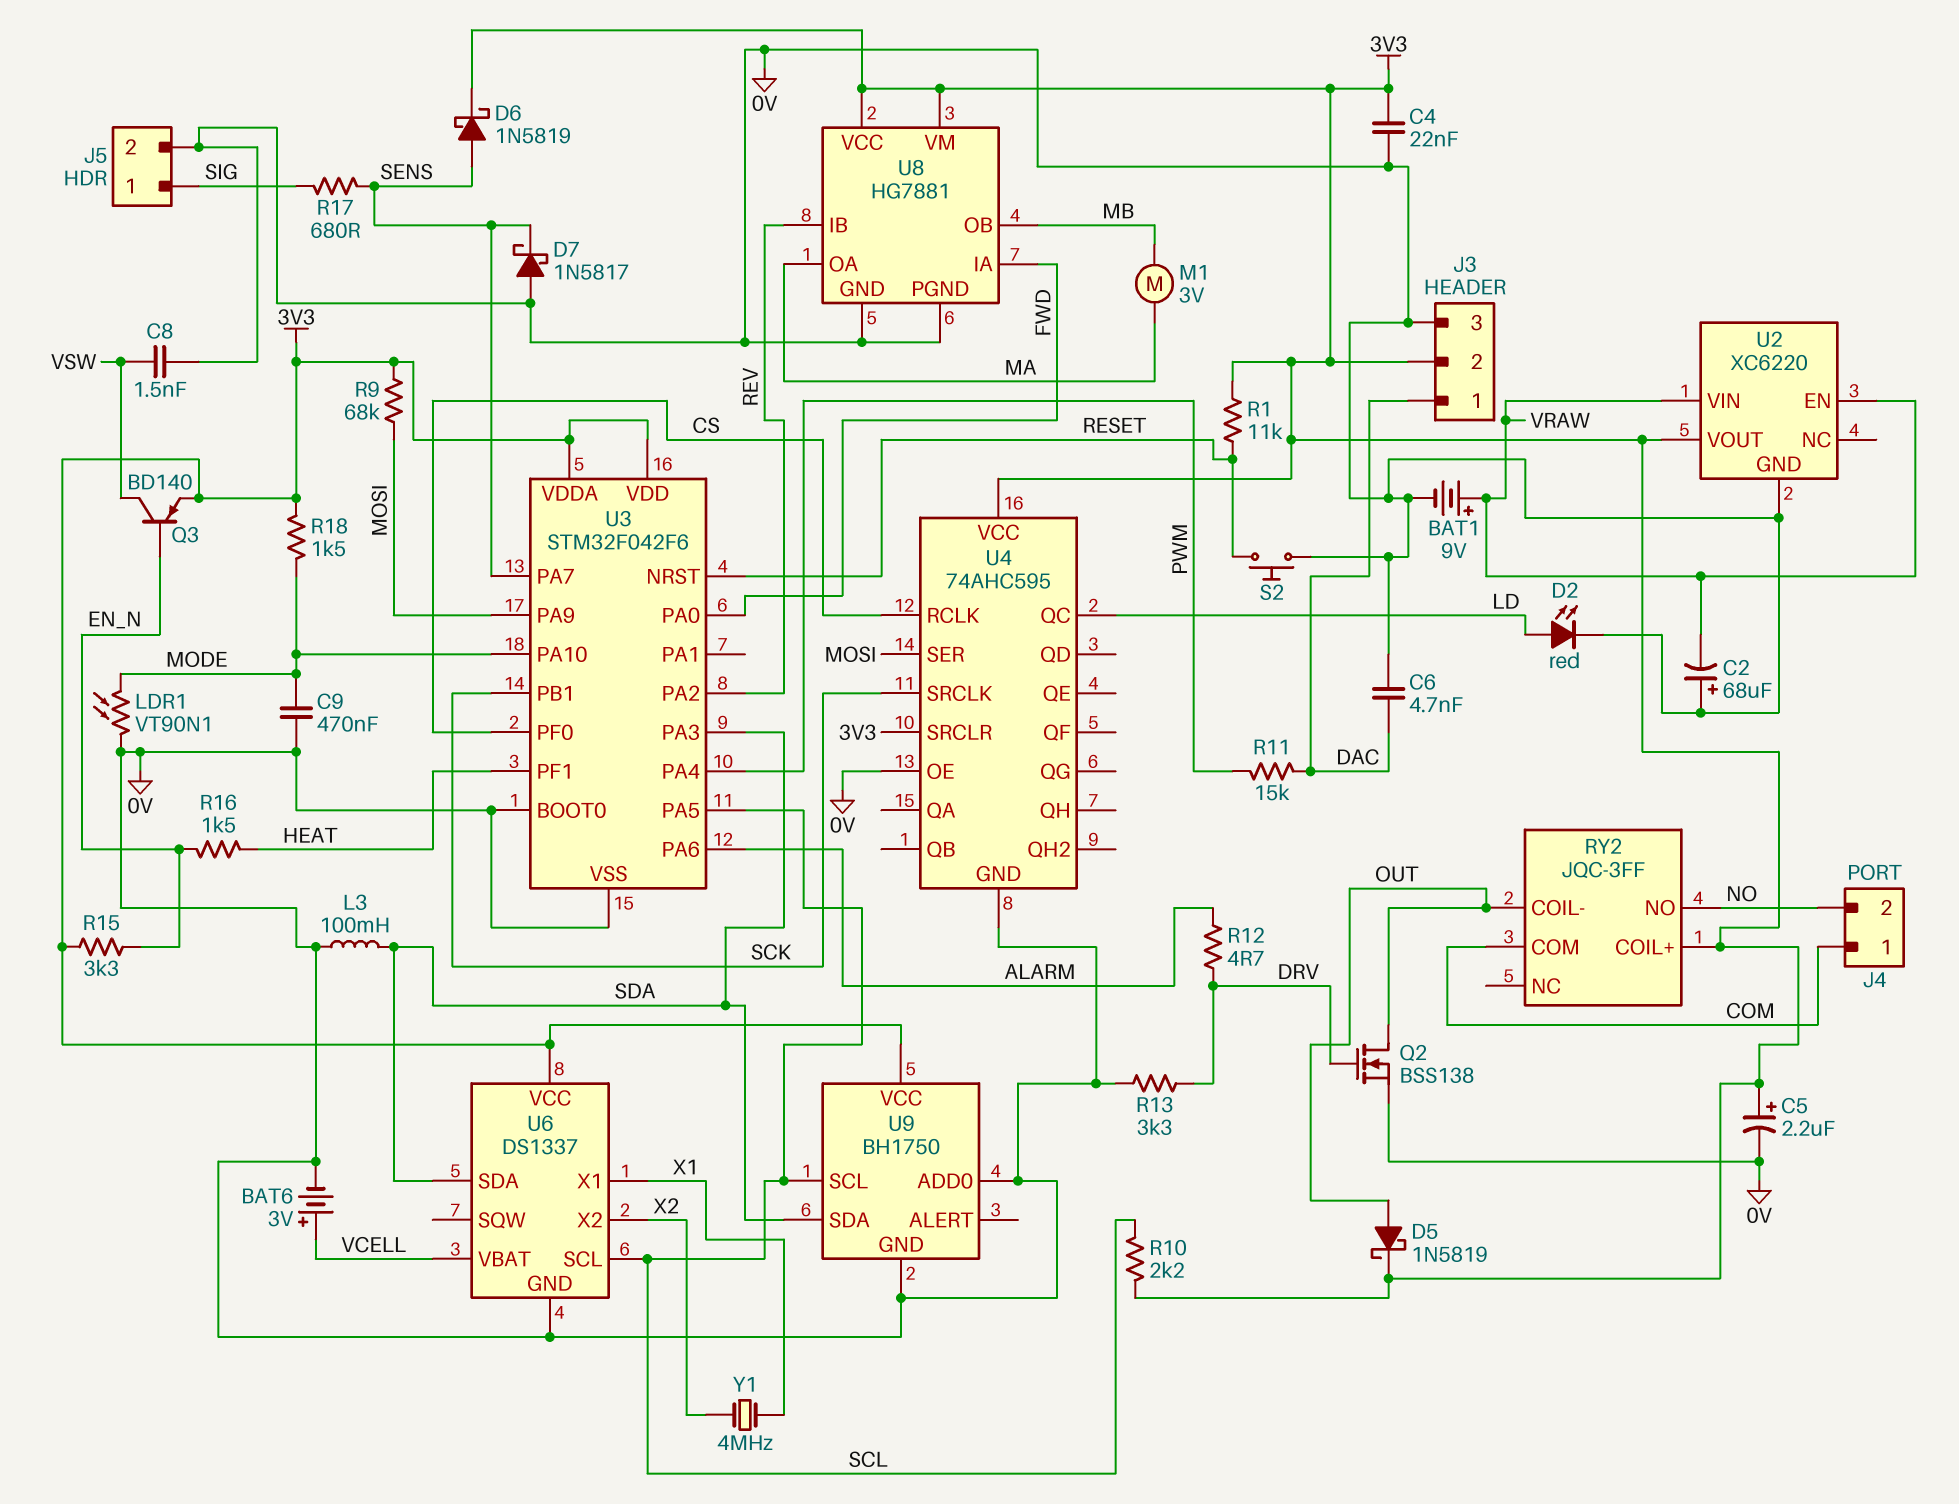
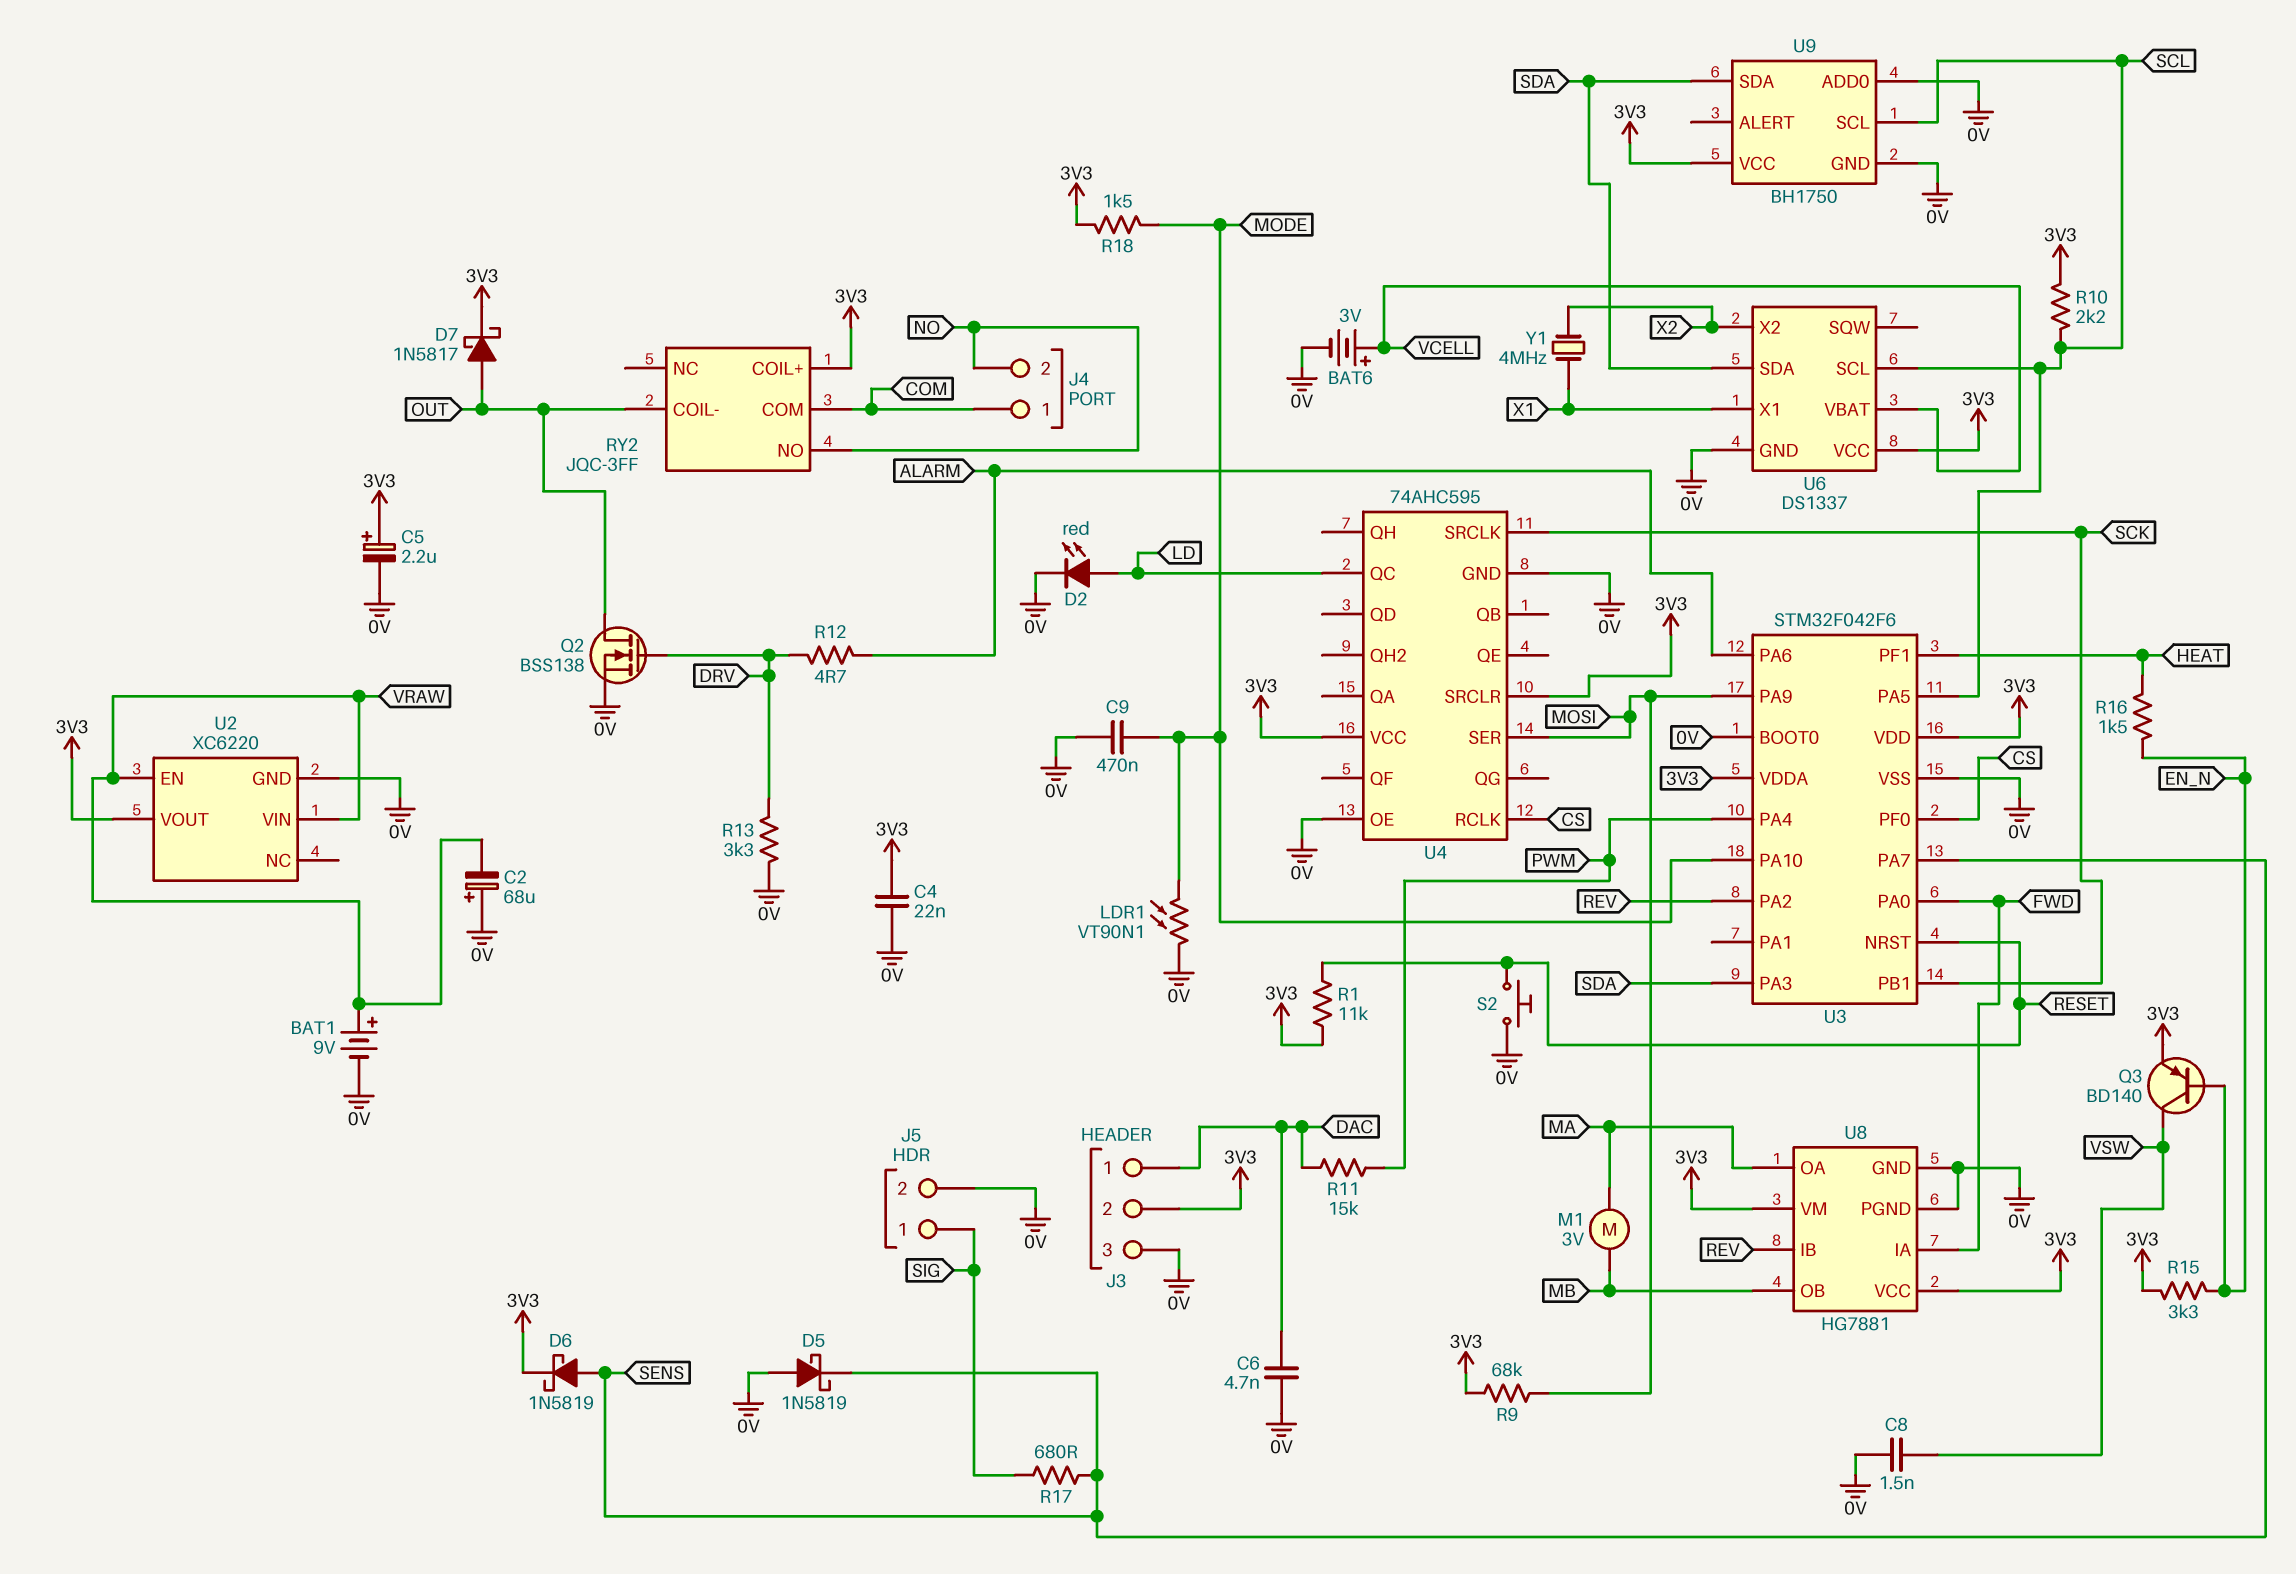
D5: schottky 1N5819 (A OUT, K 3V3) -> schottky 1N5819 (A 0V, K SENS)
D7: schottky 1N5817 (A 0V, K SENS) -> schottky 1N5817 (A OUT, K 3V3)
L3: 100mH (0V, SDA) -> none

